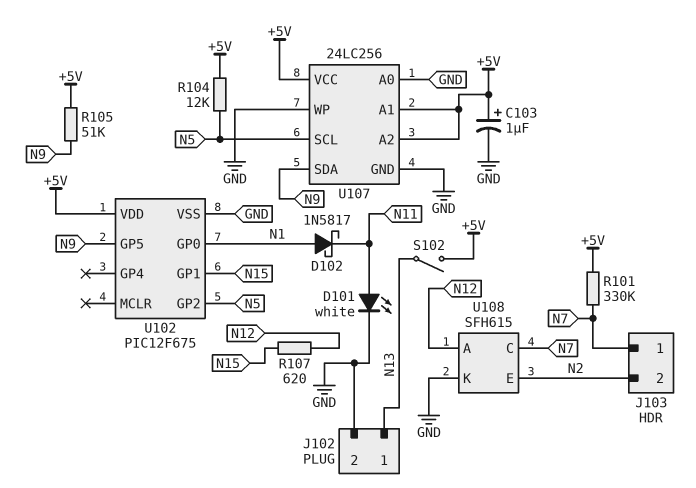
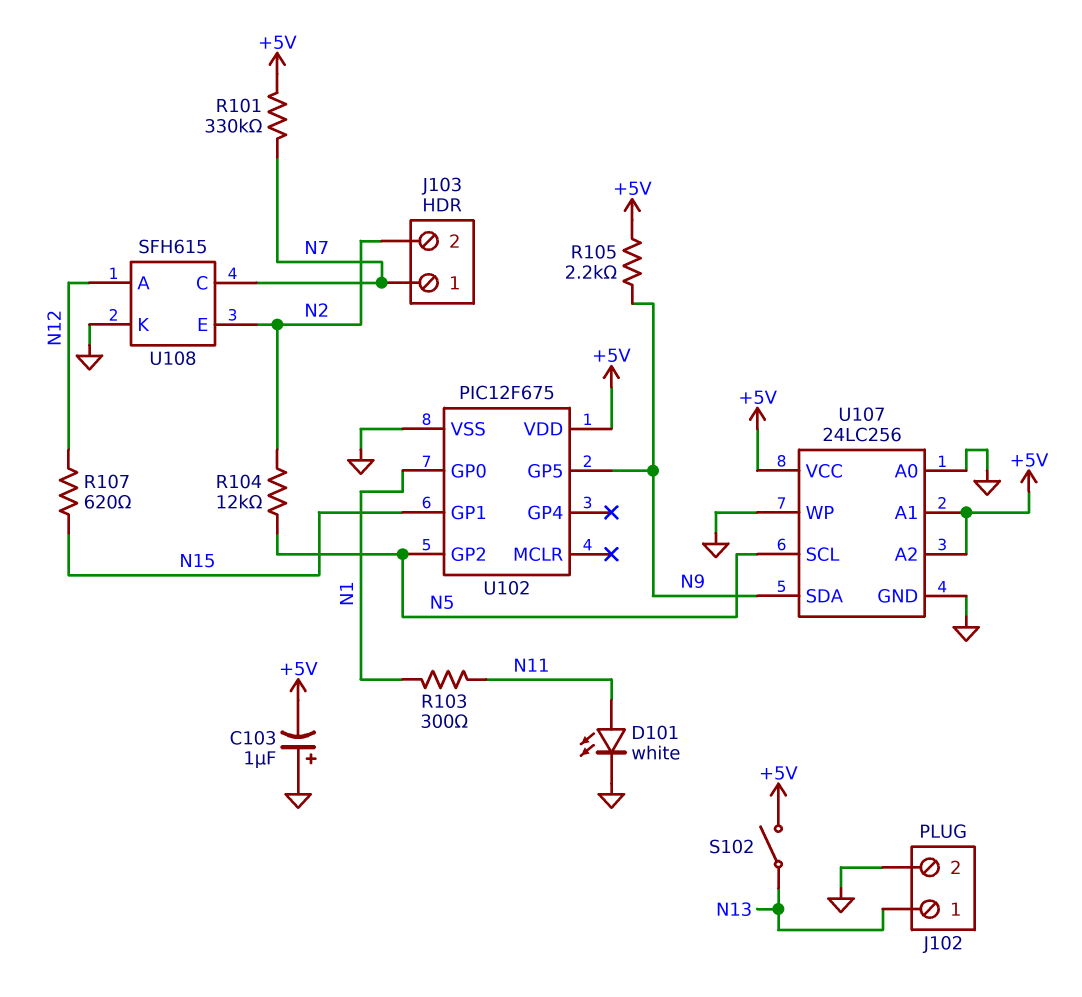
C103: 1uF (plus +5V, minus GND) -> 1uF (plus GND, minus +5V)
D102: schottky 1N5817 (A N1, K N11) -> none
R103: none -> 300 (N1, N11)
R104: 12k (+5V, N5) -> 12k (N2, N5)
R105: 51k (+5V, N9) -> 2.2k (+5V, N9)

